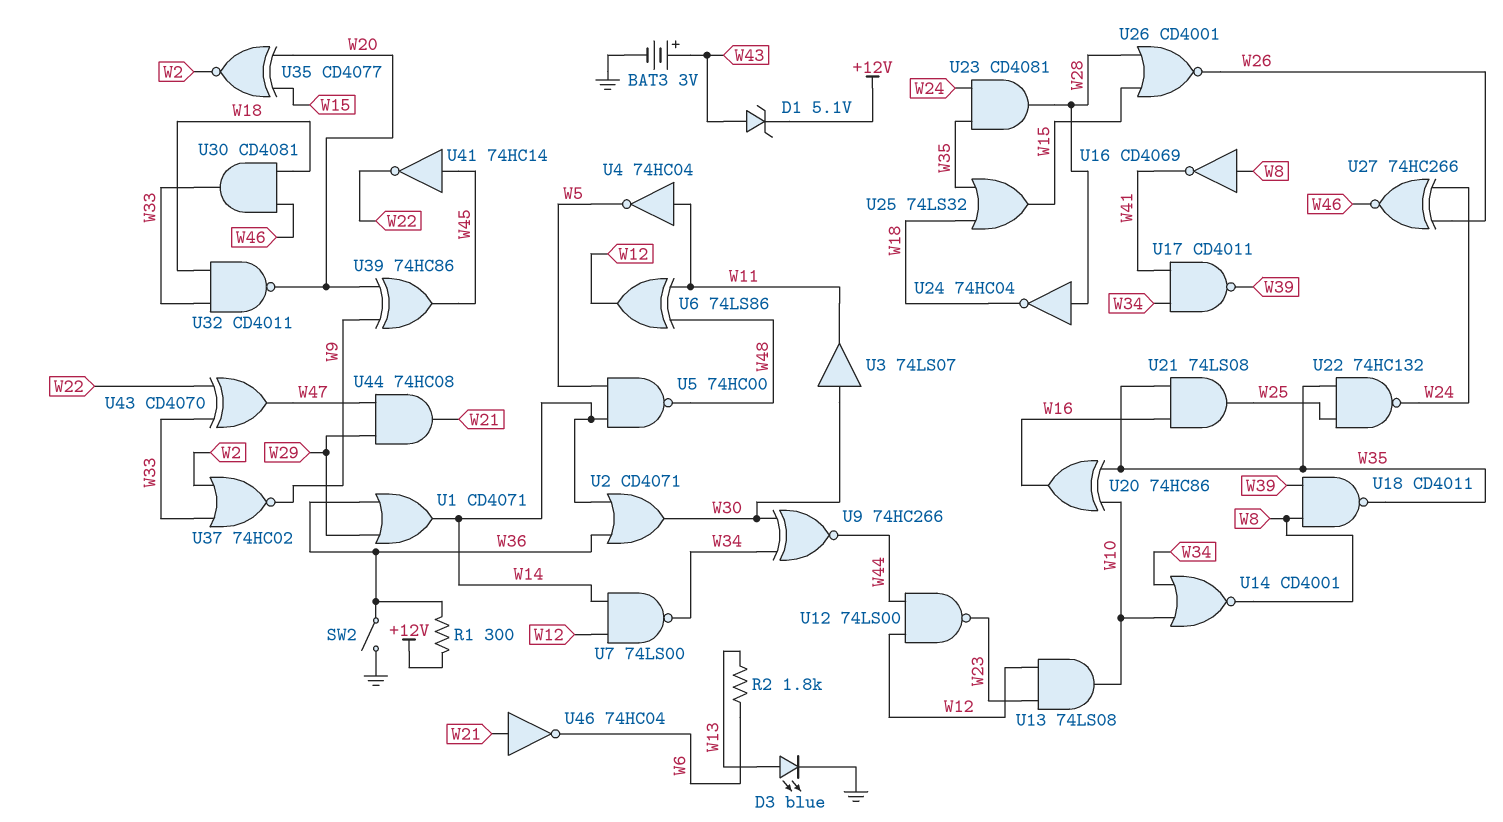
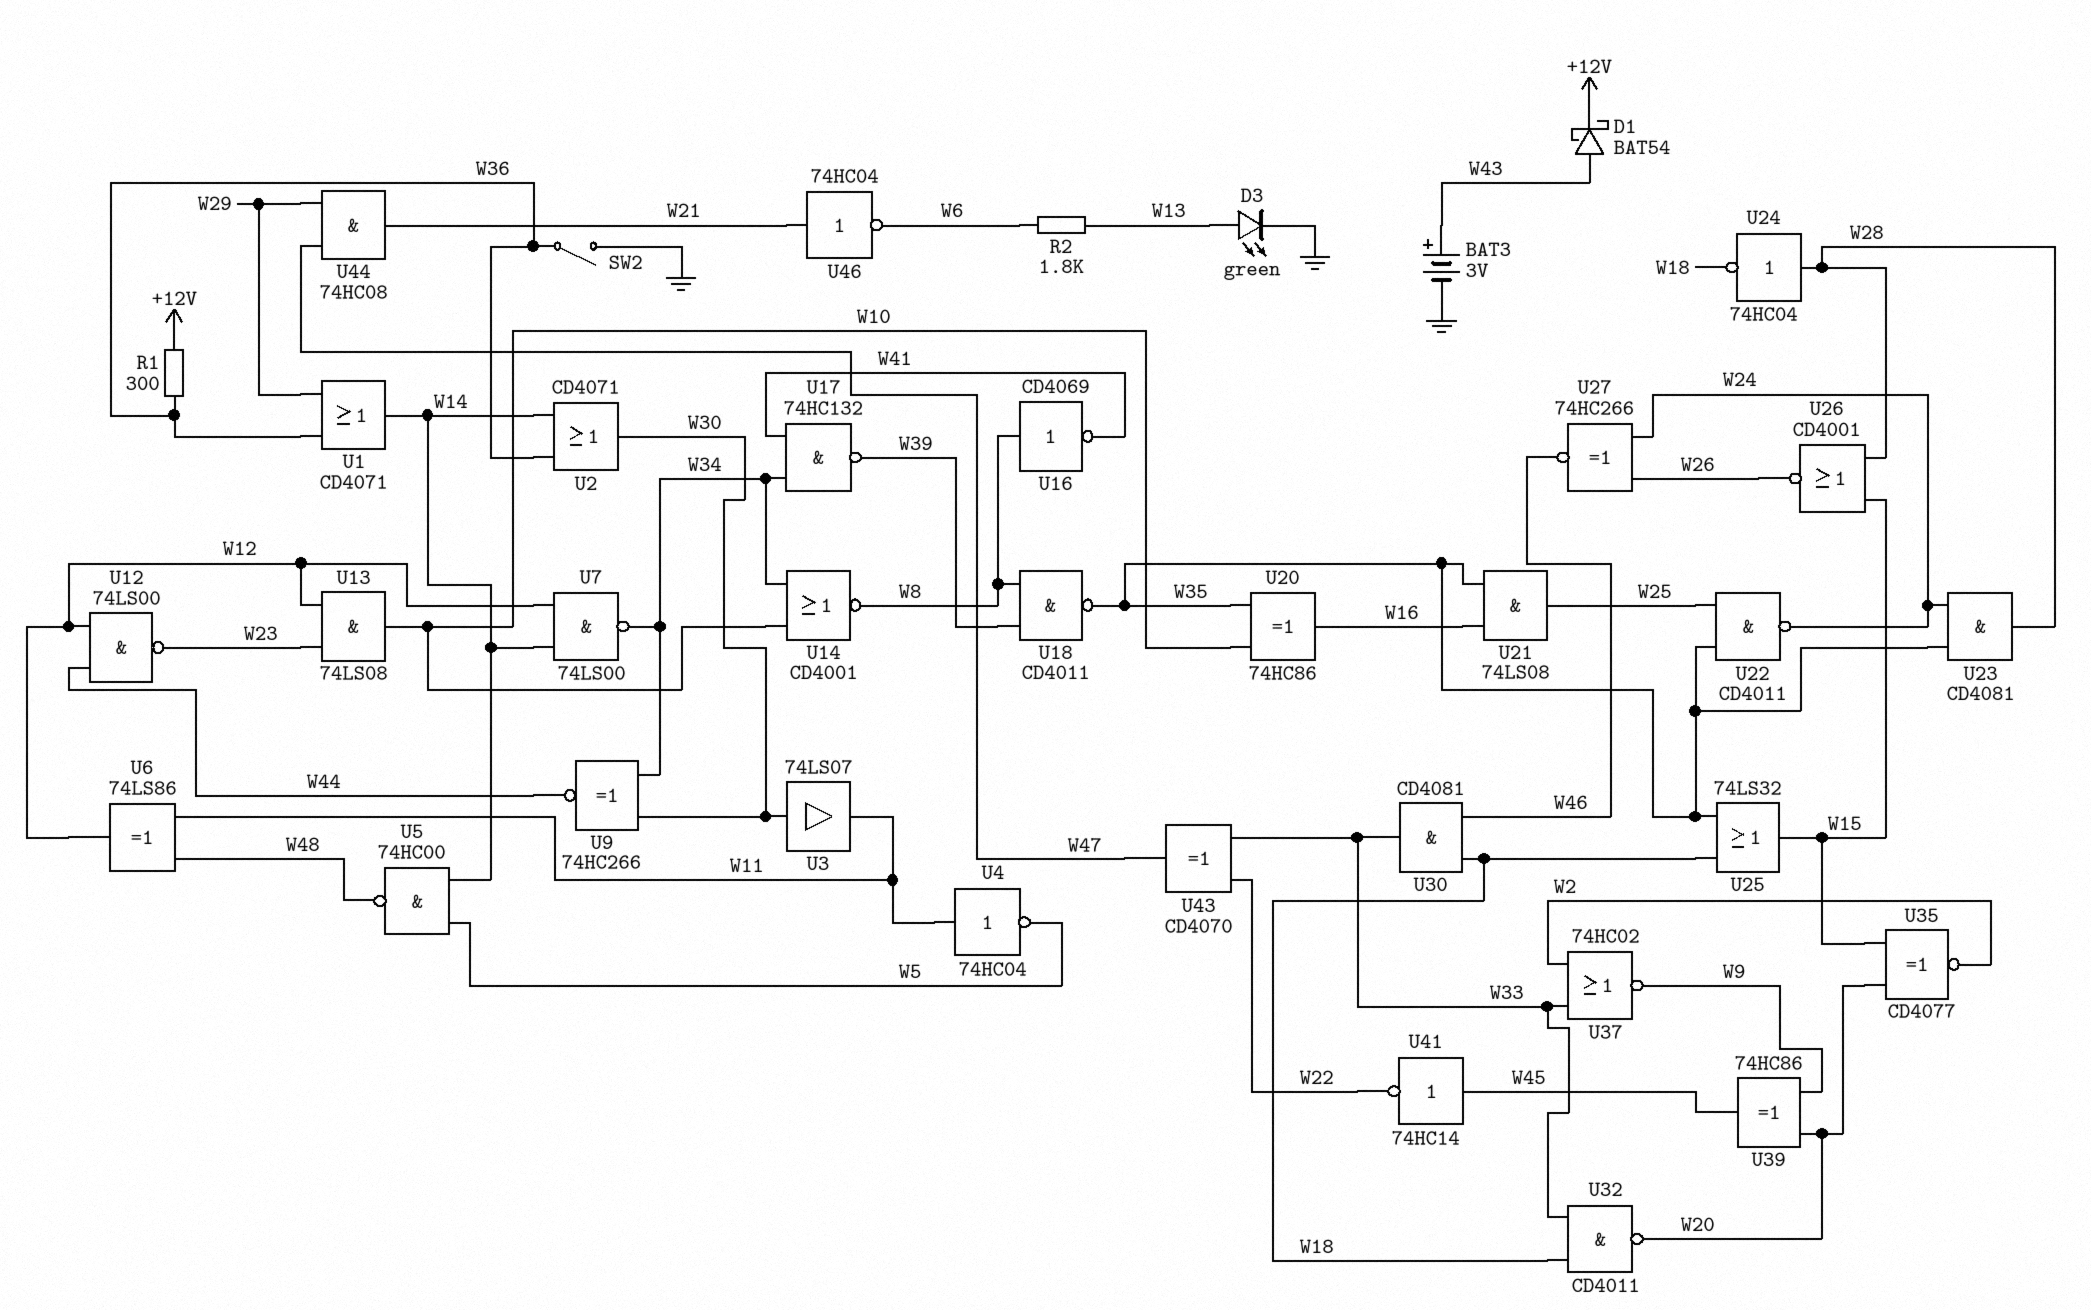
D1: zener 5.1V (A W43, K +12V) -> schottky BAT54 (A W43, K +12V)
D3: LED blue (A W13, K GND) -> LED green (A W13, K GND)
U17: NAND CD4011 (in W34, in W41, out W39) -> NAND 74HC132 (in W34, in W41, out W39)
U22: NAND 74HC132 (in W25, in W35, out W24) -> NAND CD4011 (in W25, in W35, out W24)

